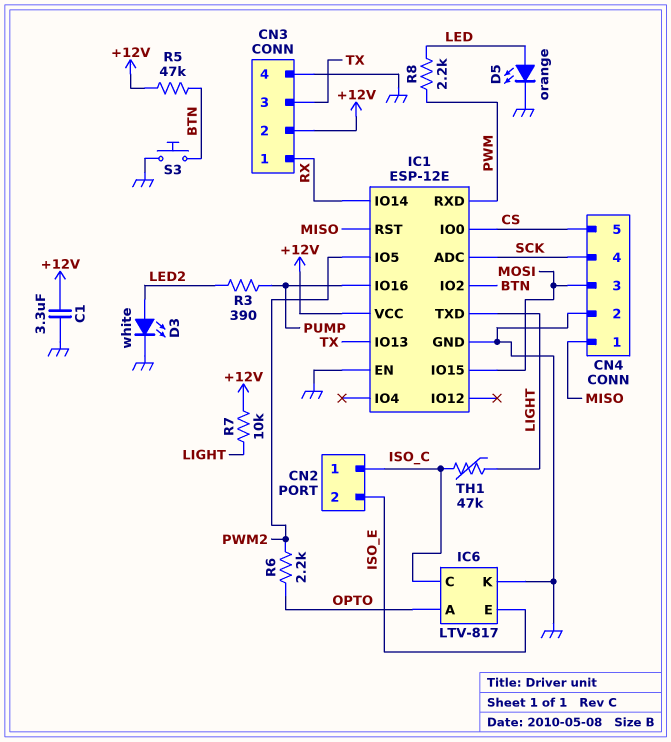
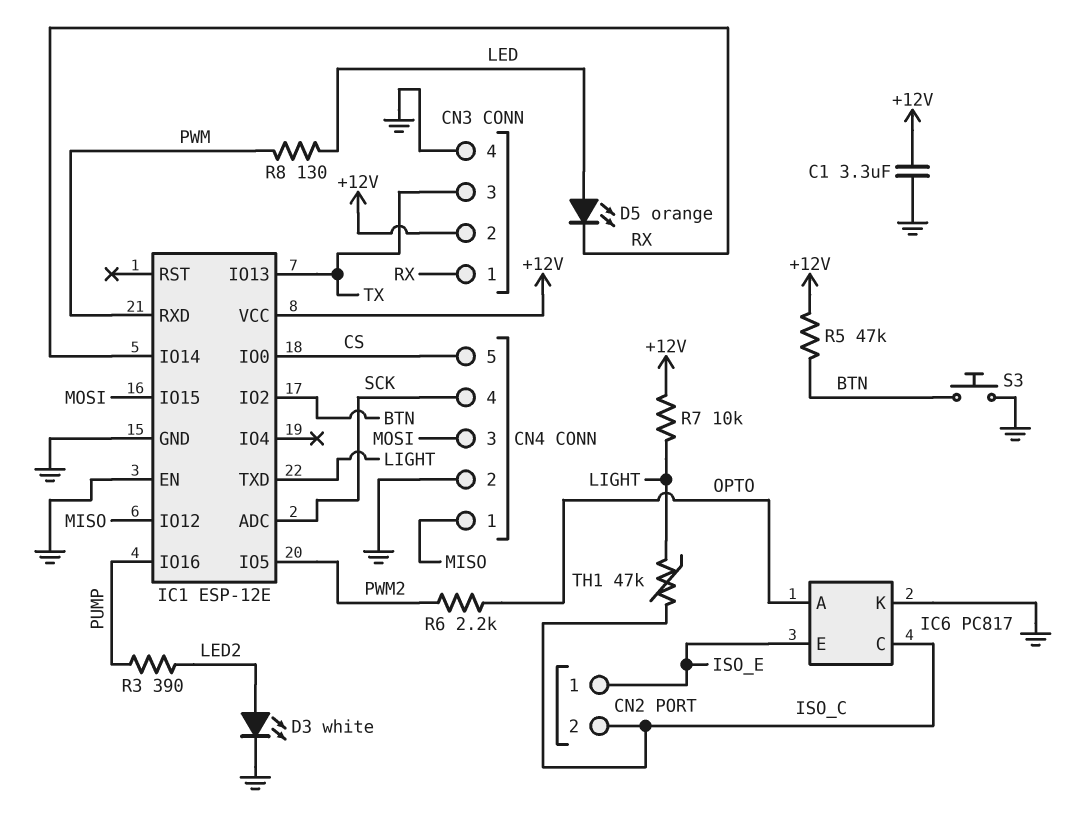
CN2 pin 1: ISO_C -> ISO_E
CN2 pin 2: ISO_E -> ISO_C
D5: LED orange (A LED, K GND) -> LED orange (A LED, K RX)
IC1 pin IO12: none -> MISO
IC1 pin RST: MISO -> none
IC6: LTV-817 -> PC817
R8: 2.2k (LED, PWM) -> 130 (LED, PWM)

